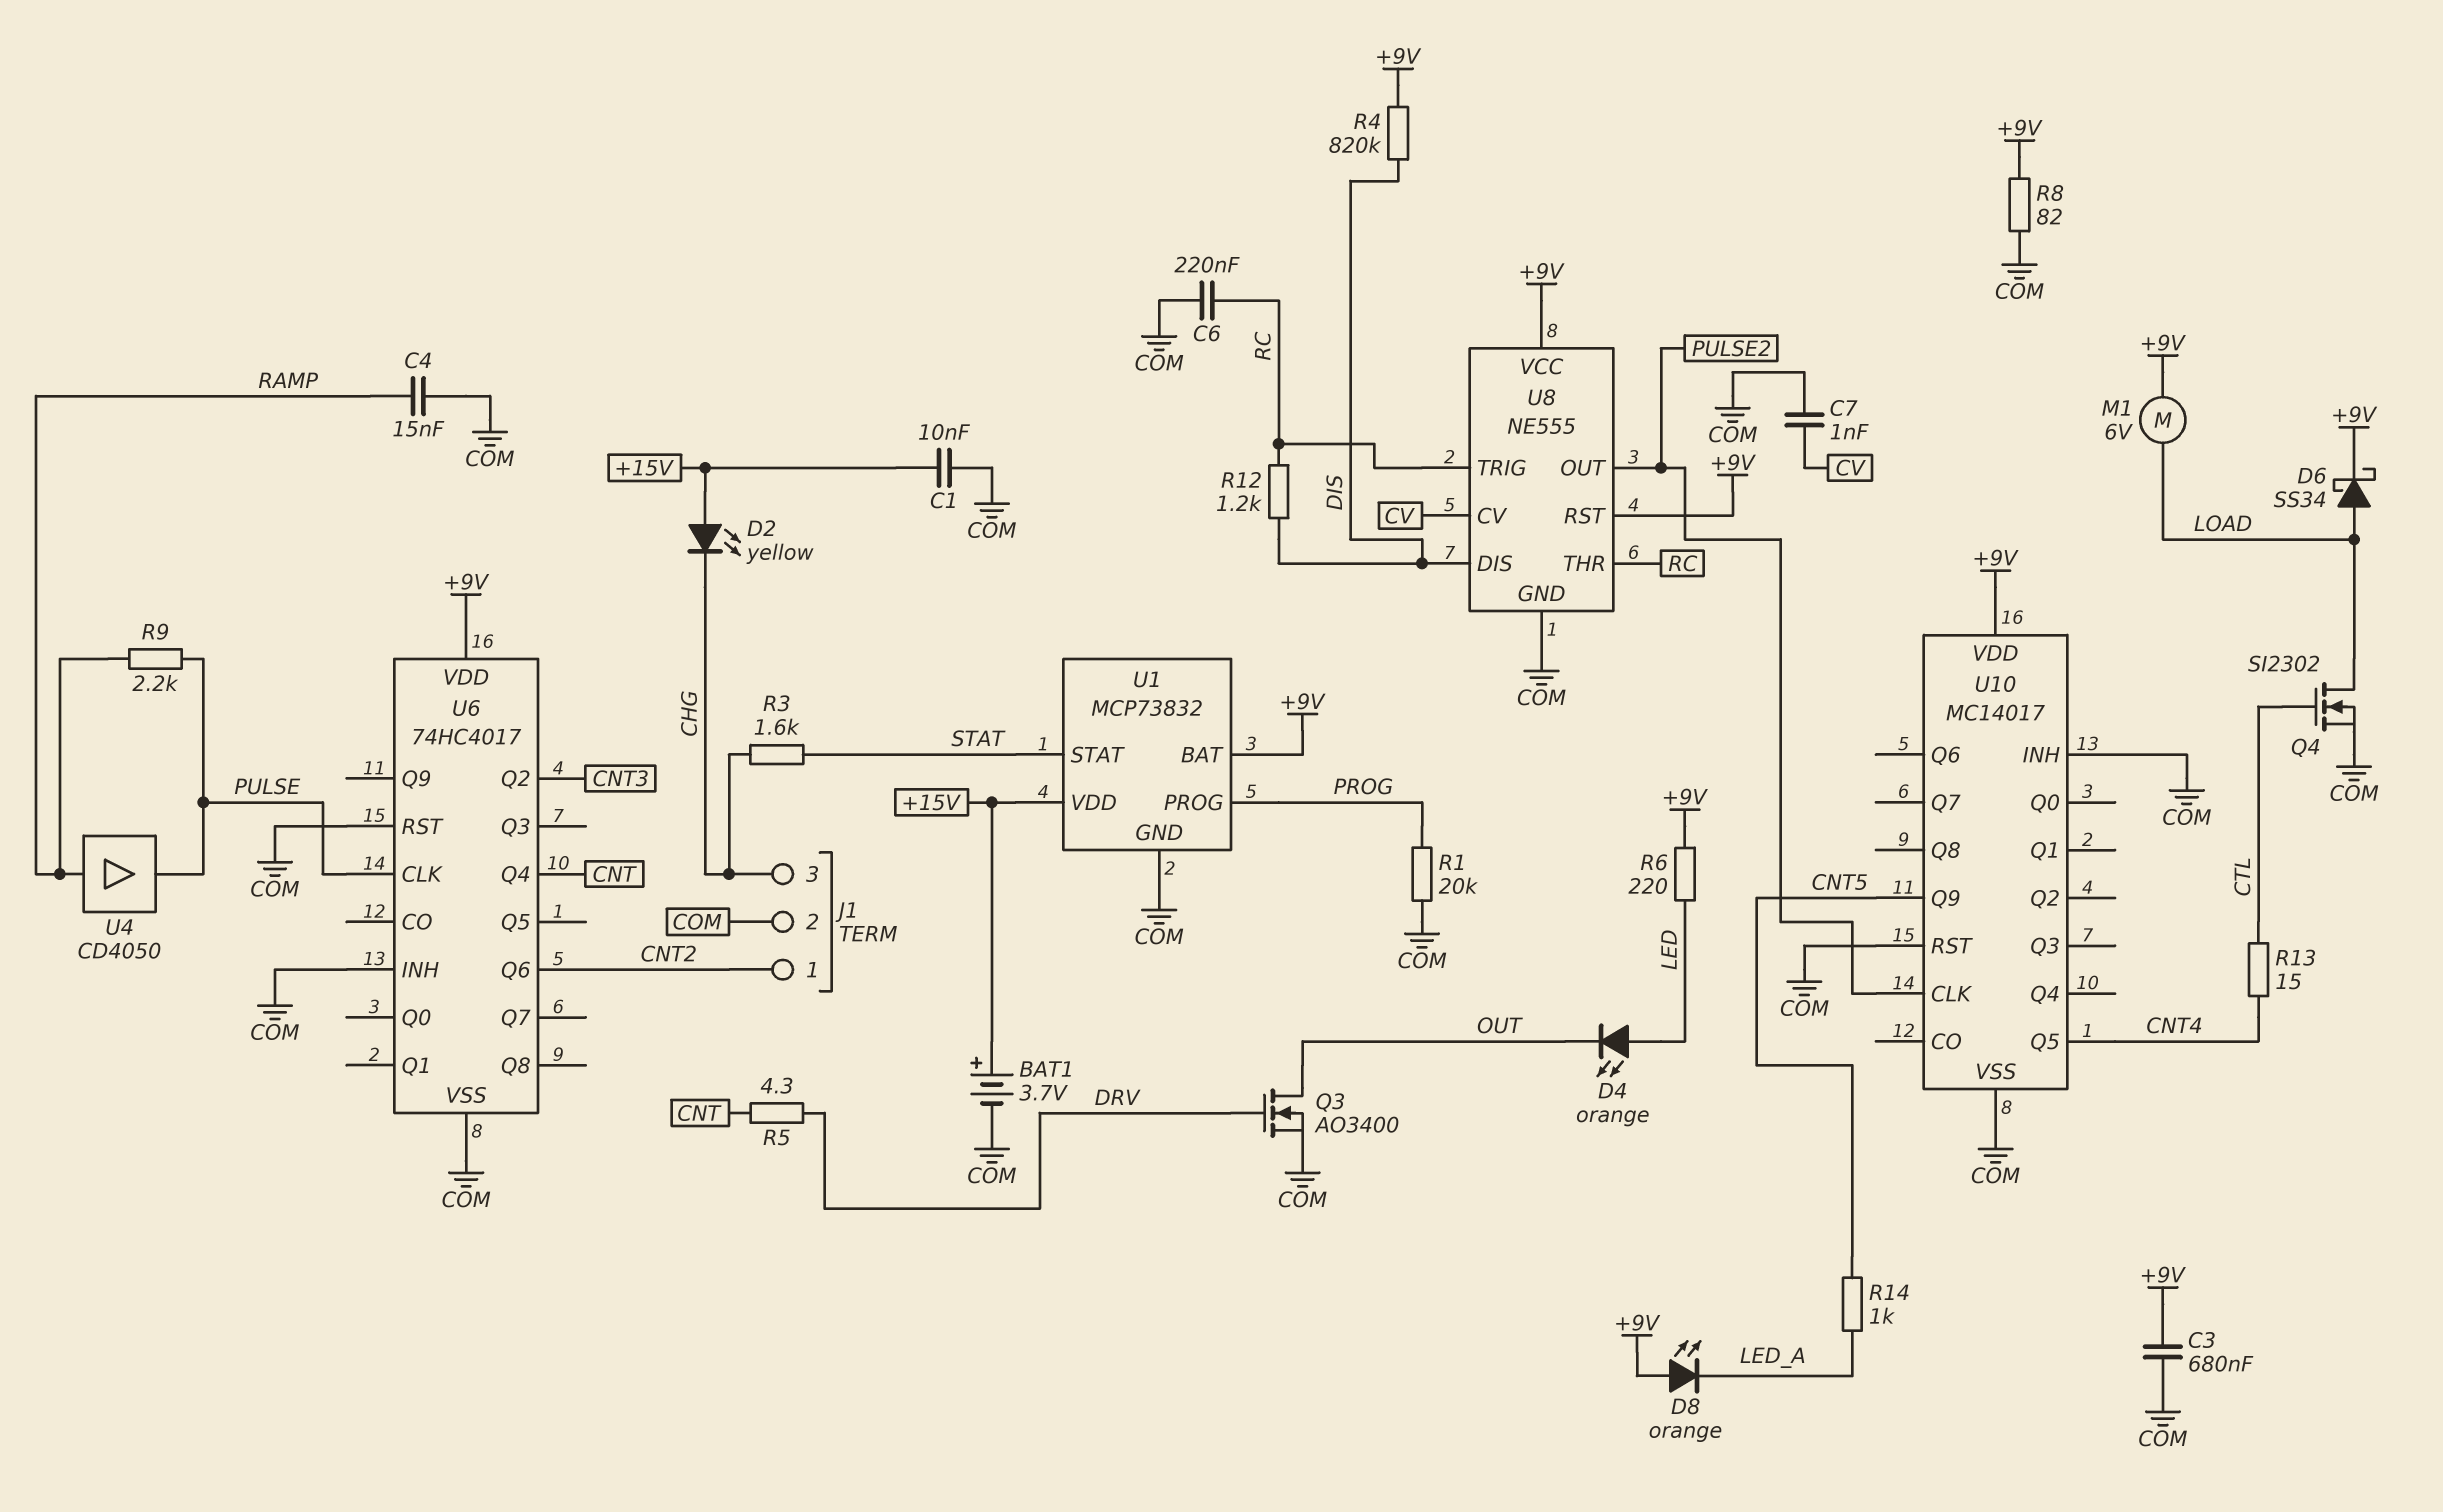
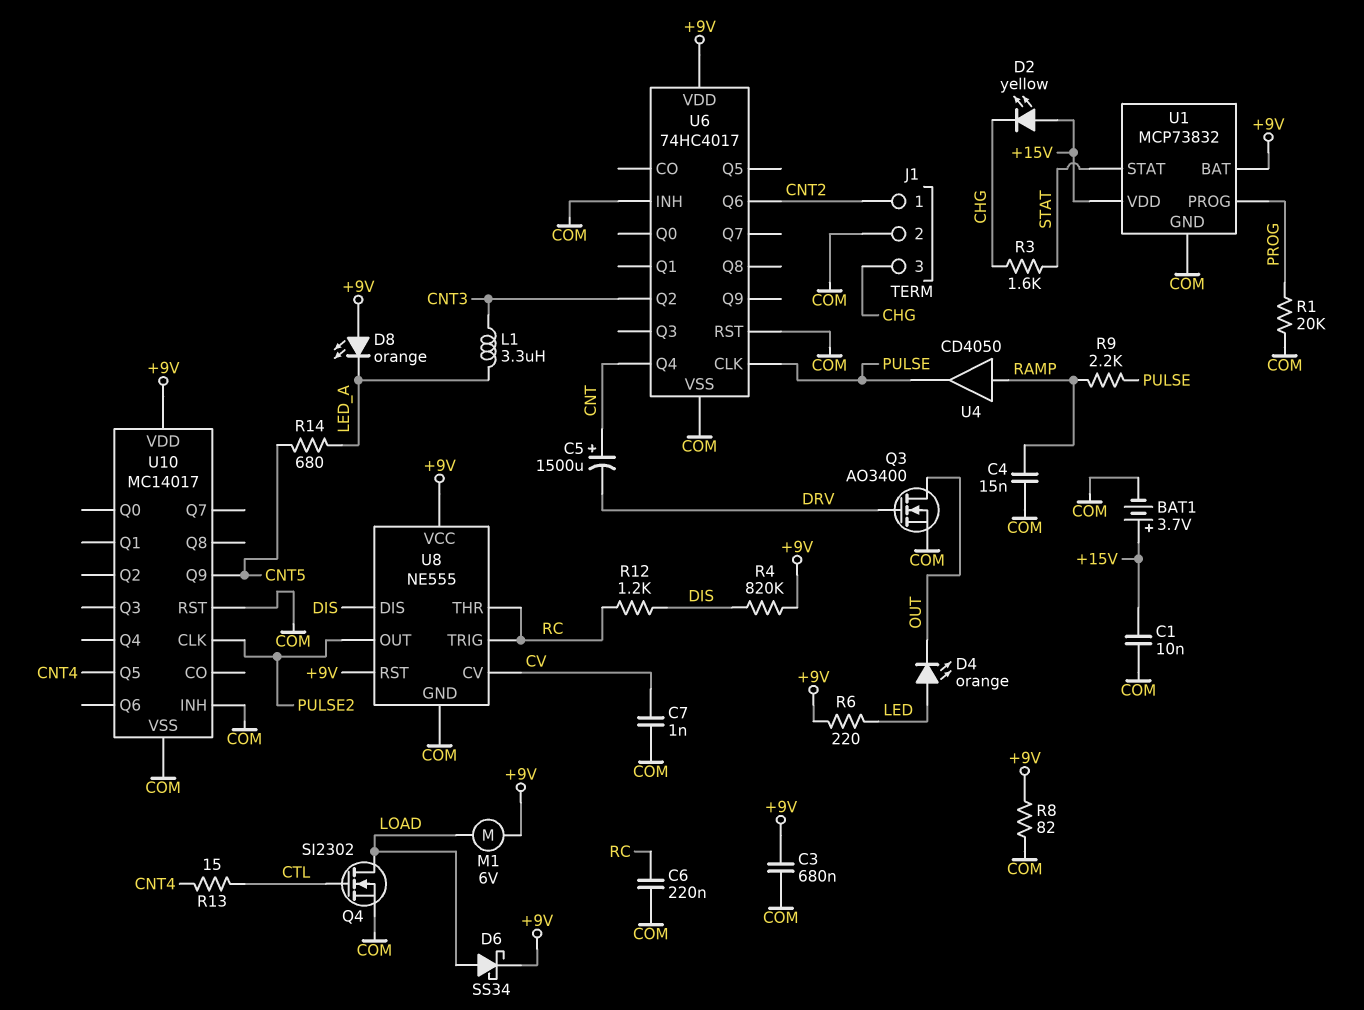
C5: none -> 1500uF (plus CNT, minus DRV)
L1: none -> 3.3uH (CNT3, LED_A)
R5: 4.3 (CNT, DRV) -> none
R14: 1k (CNT5, LED_A) -> 680 (CNT5, LED_A)

